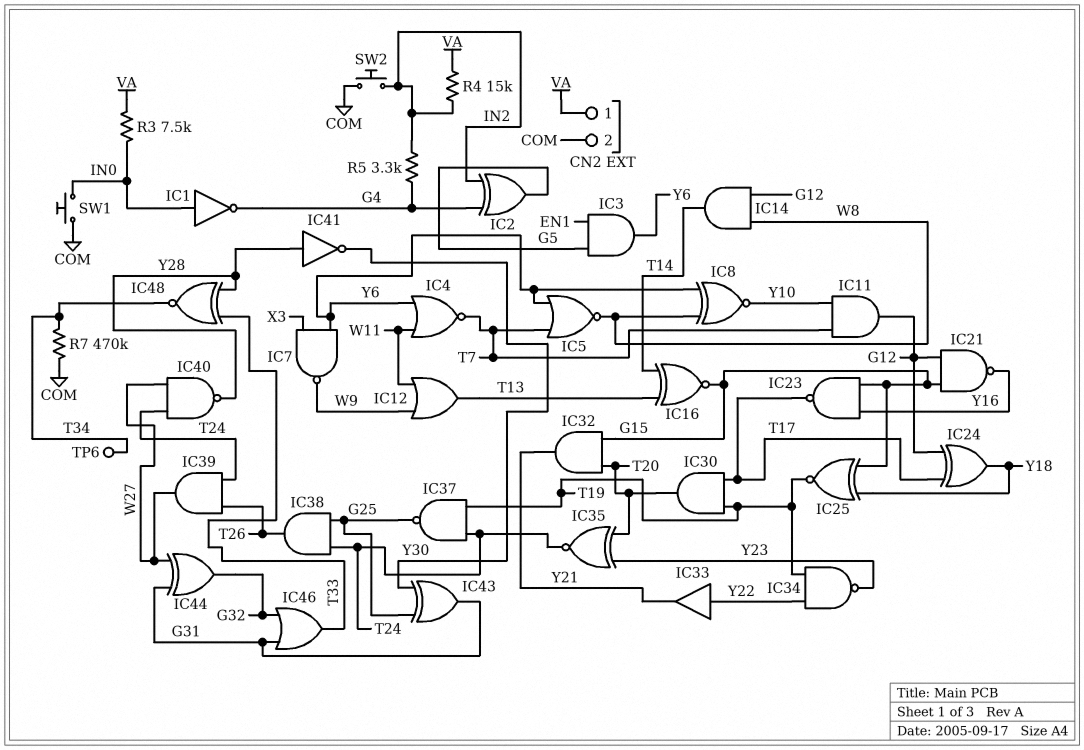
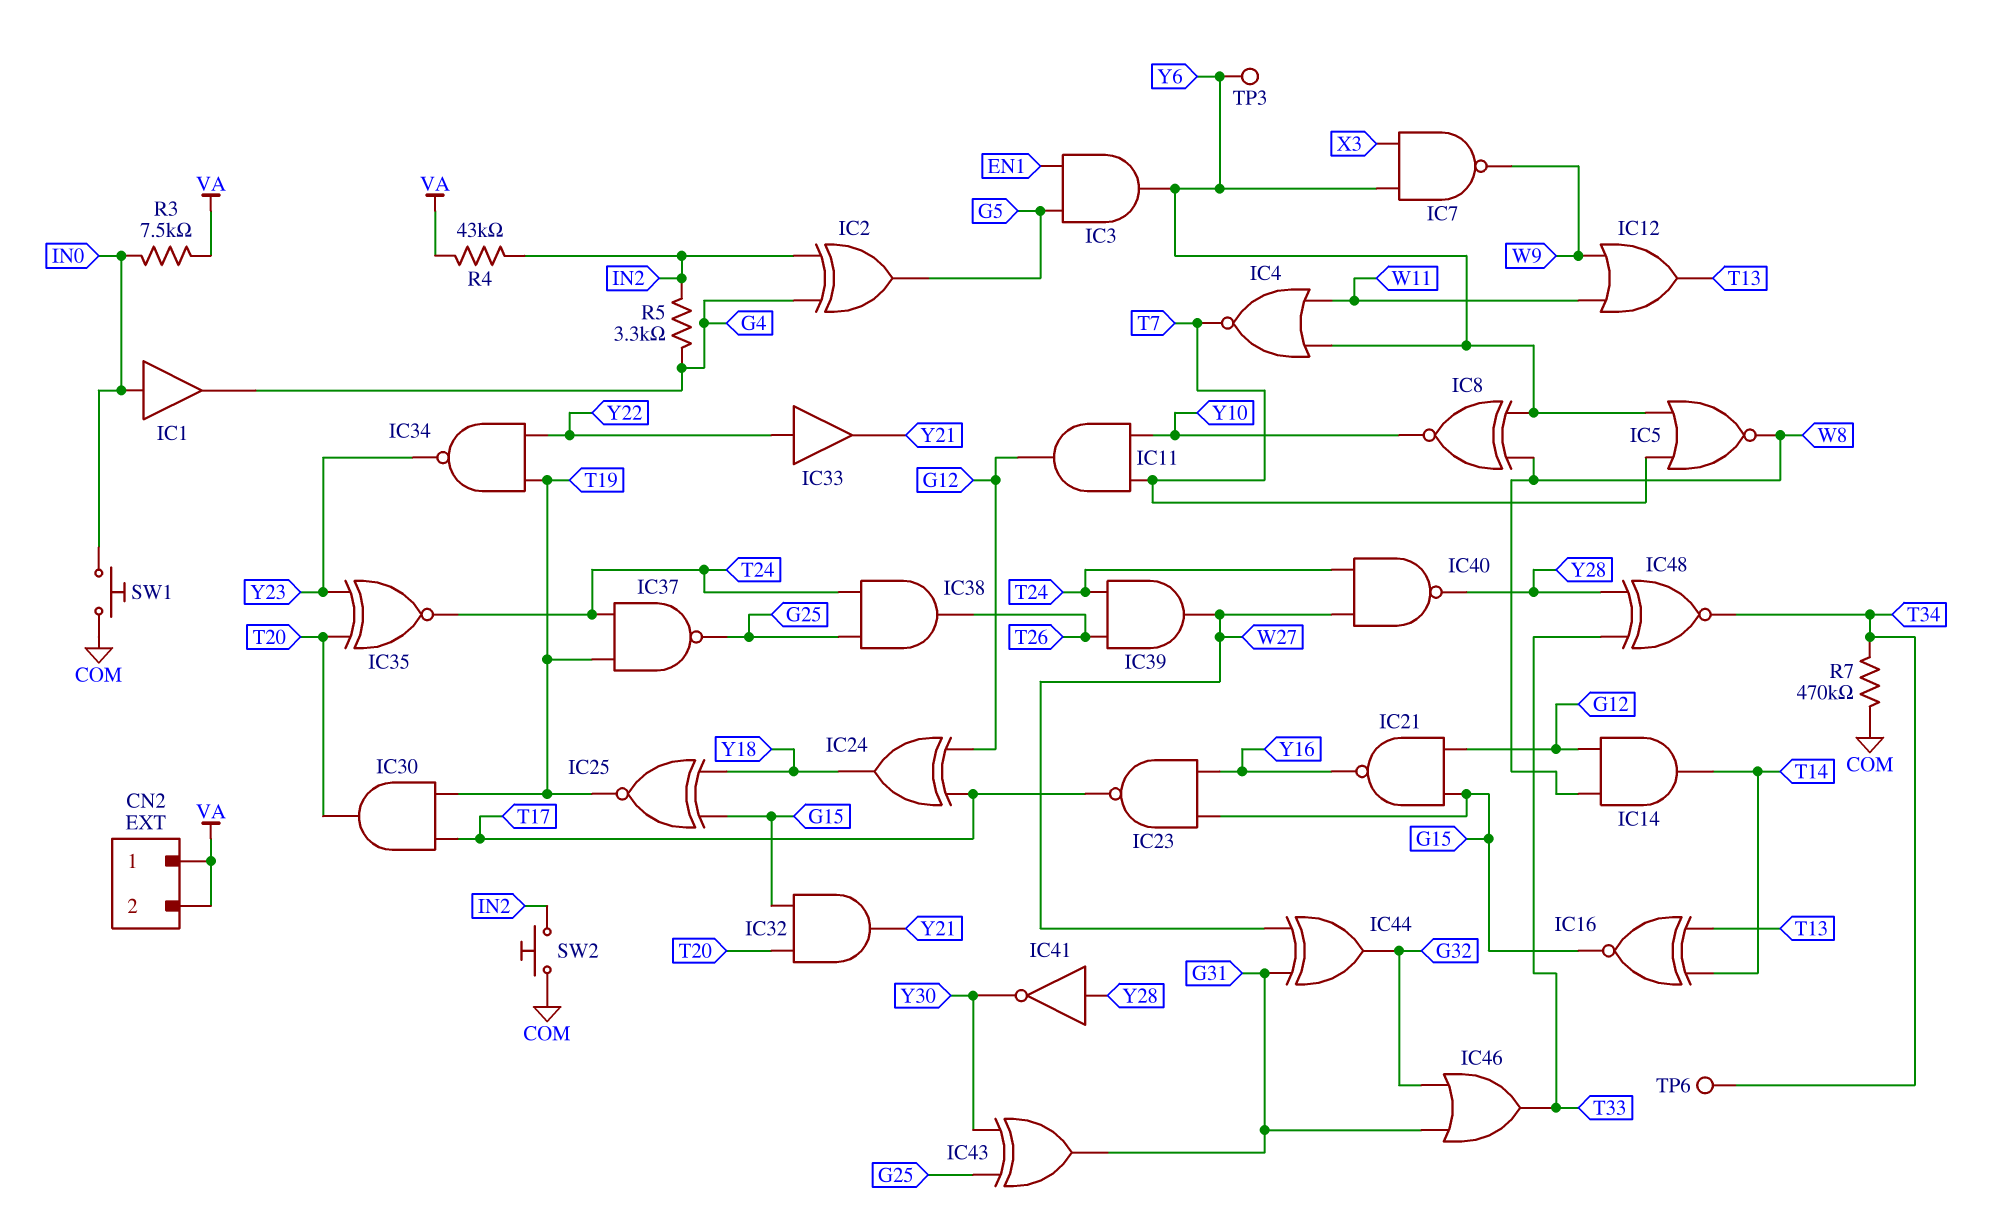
CN2 pin 2: COM -> VA
IC1: NOT (in IN0, out G4) -> buffer (in IN0, out G4)
R4: 15k (IN2, VA) -> 43k (IN2, VA)
TP3: none -> test point (Y6)

